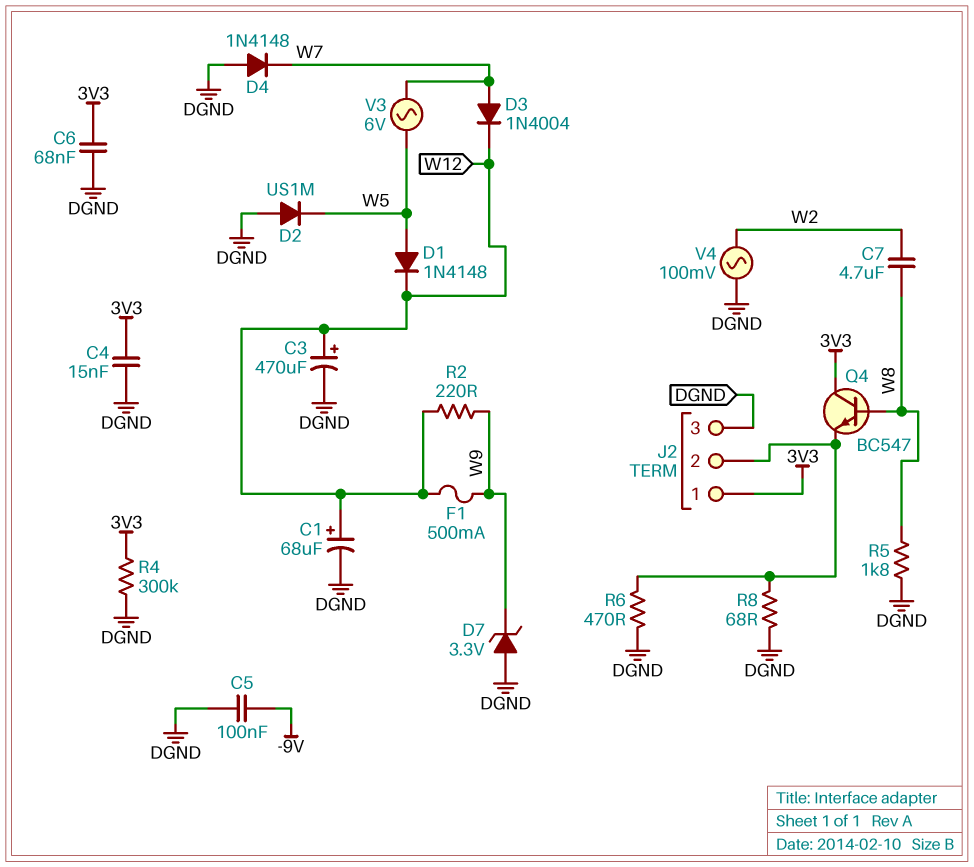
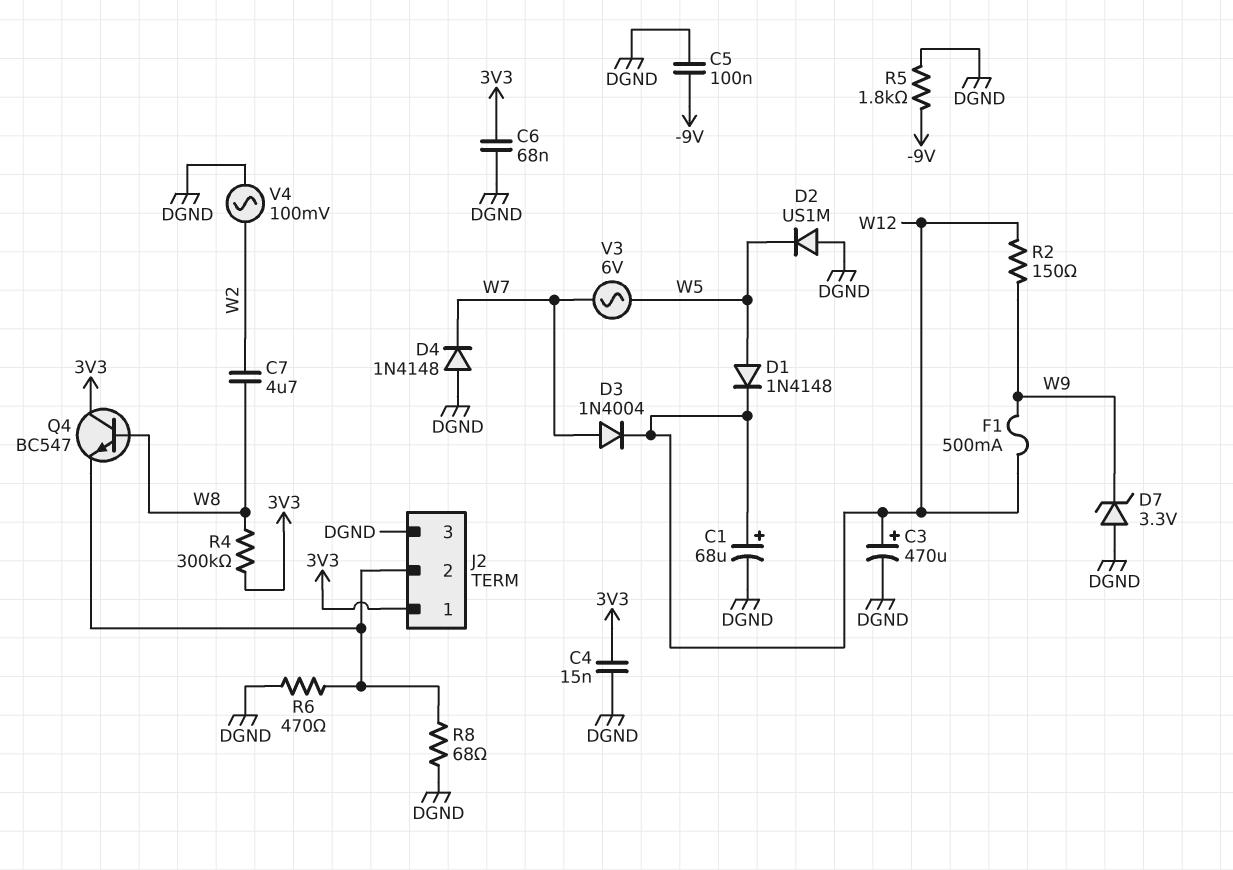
R2: 220 (W9, W12) -> 150 (W9, W12)
R4: 300k (3V3, DGND) -> 300k (3V3, W8)
R5: 1.8k (DGND, W8) -> 1.8k (-9V, DGND)

